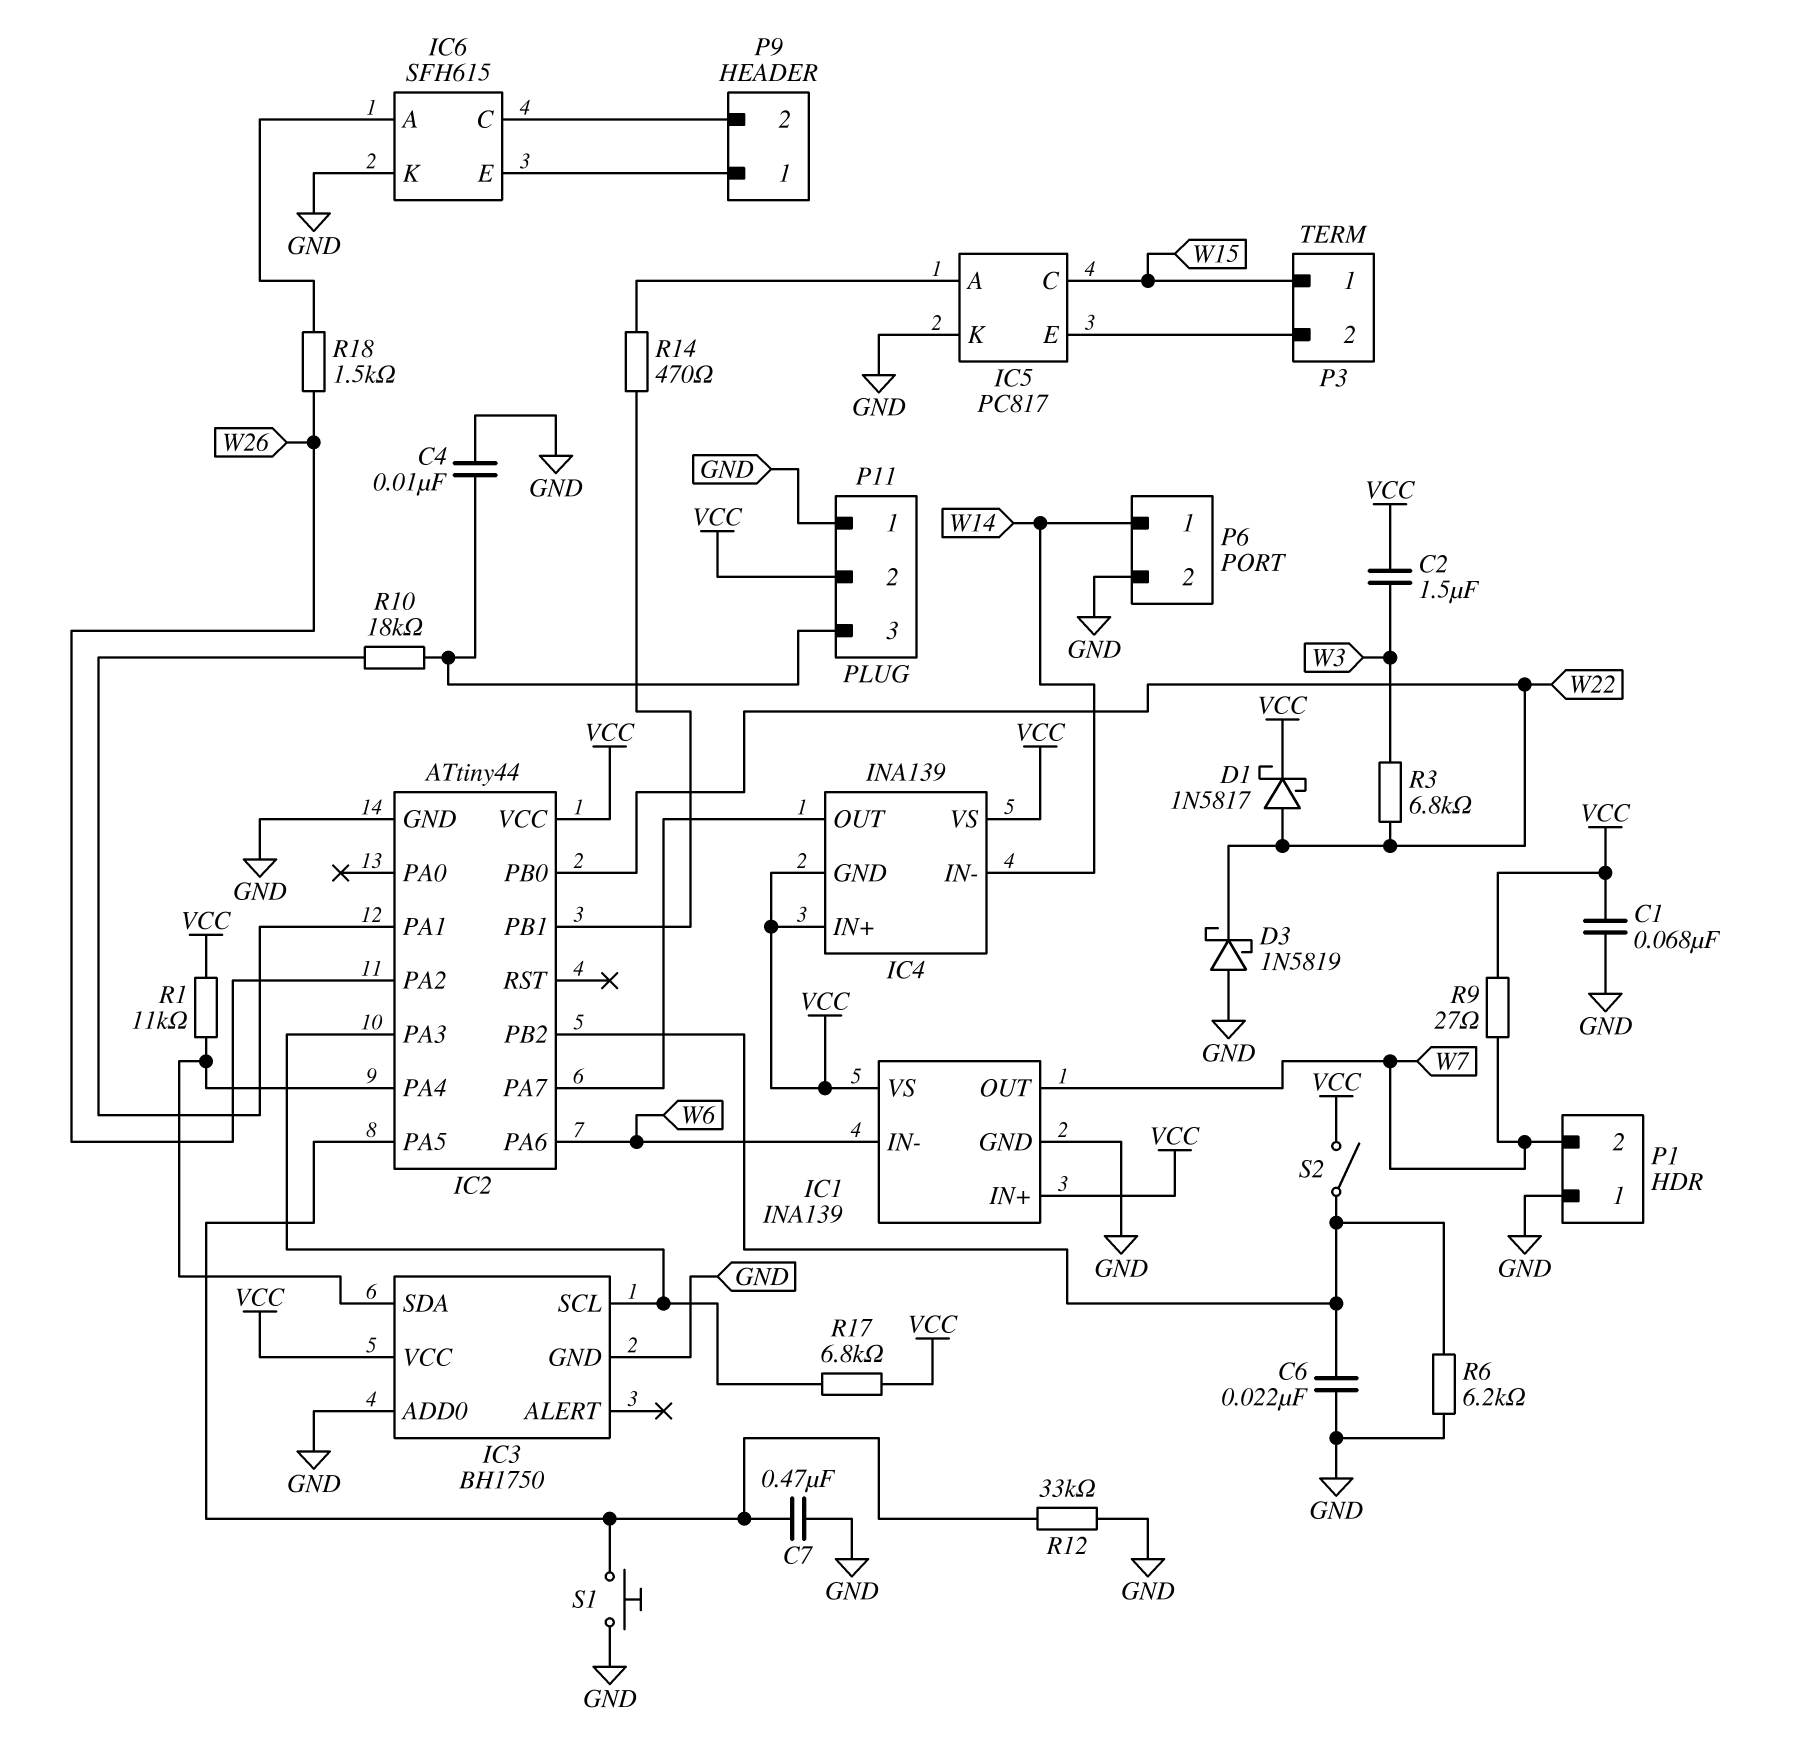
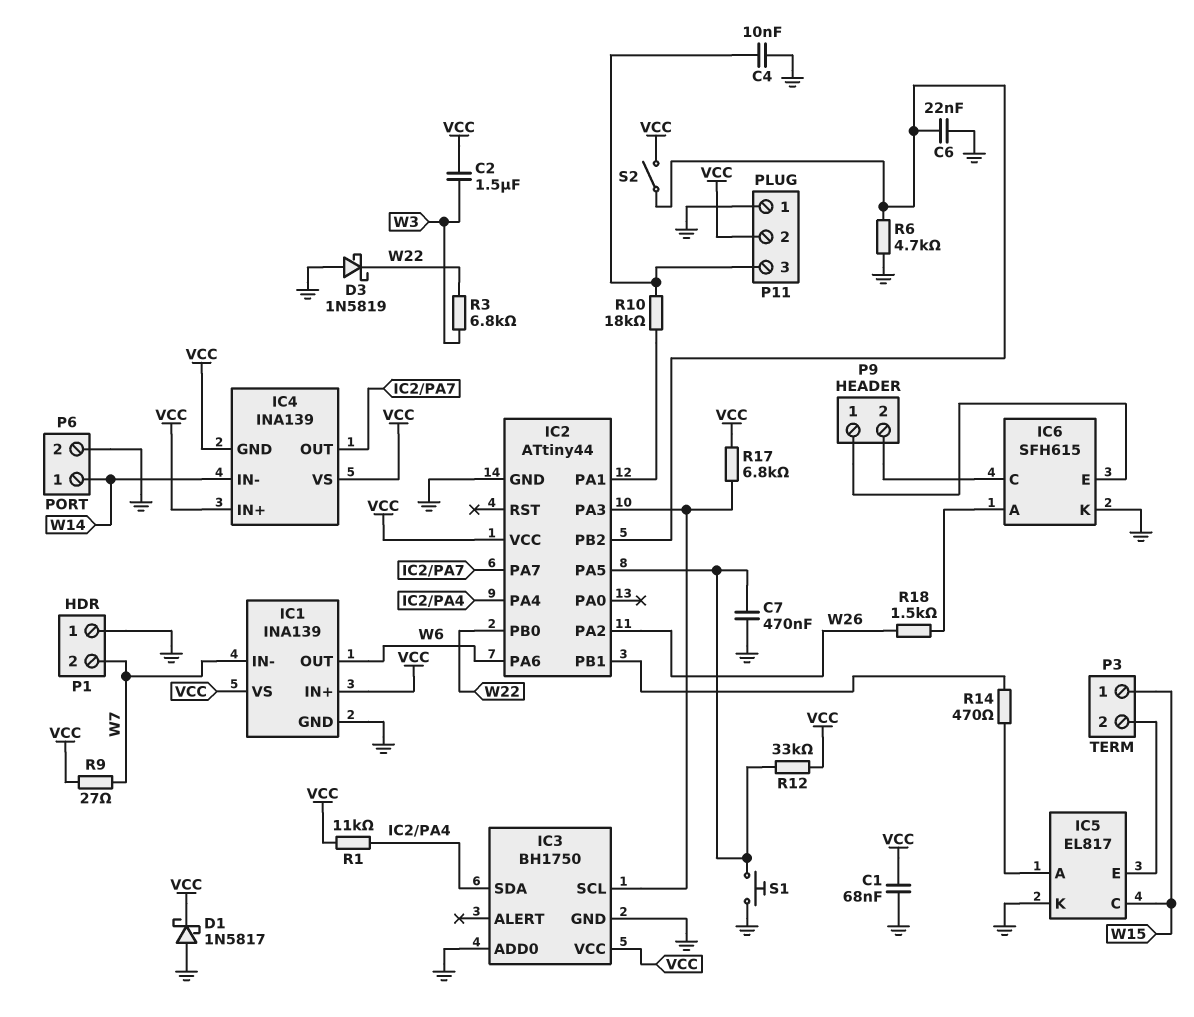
D1: schottky 1N5817 (A W22, K VCC) -> schottky 1N5817 (A GND, K VCC)
IC1 pin IN-: W6 -> W7
IC1 pin OUT: W7 -> W6
IC5: PC817 -> EL817
R6: 6.2k (GND, IC2/PB2) -> 4.7k (GND, IC2/PB2)
R12: 33k (GND, IC2/PA5) -> 33k (IC2/PA5, VCC)

